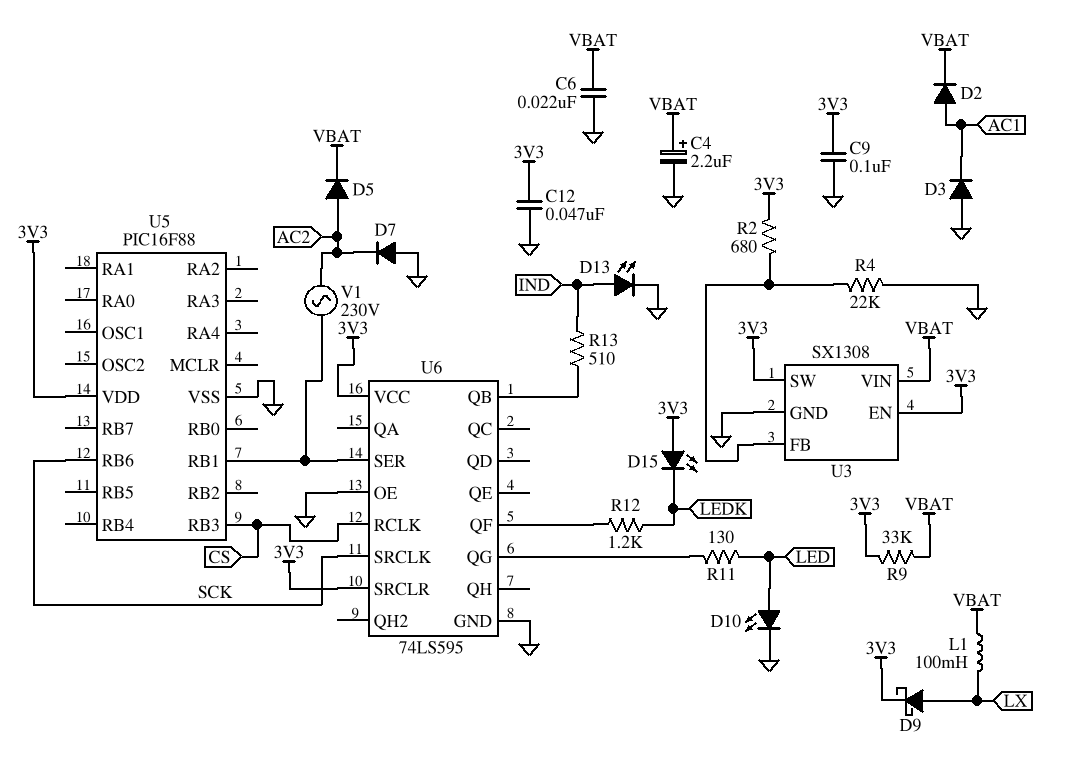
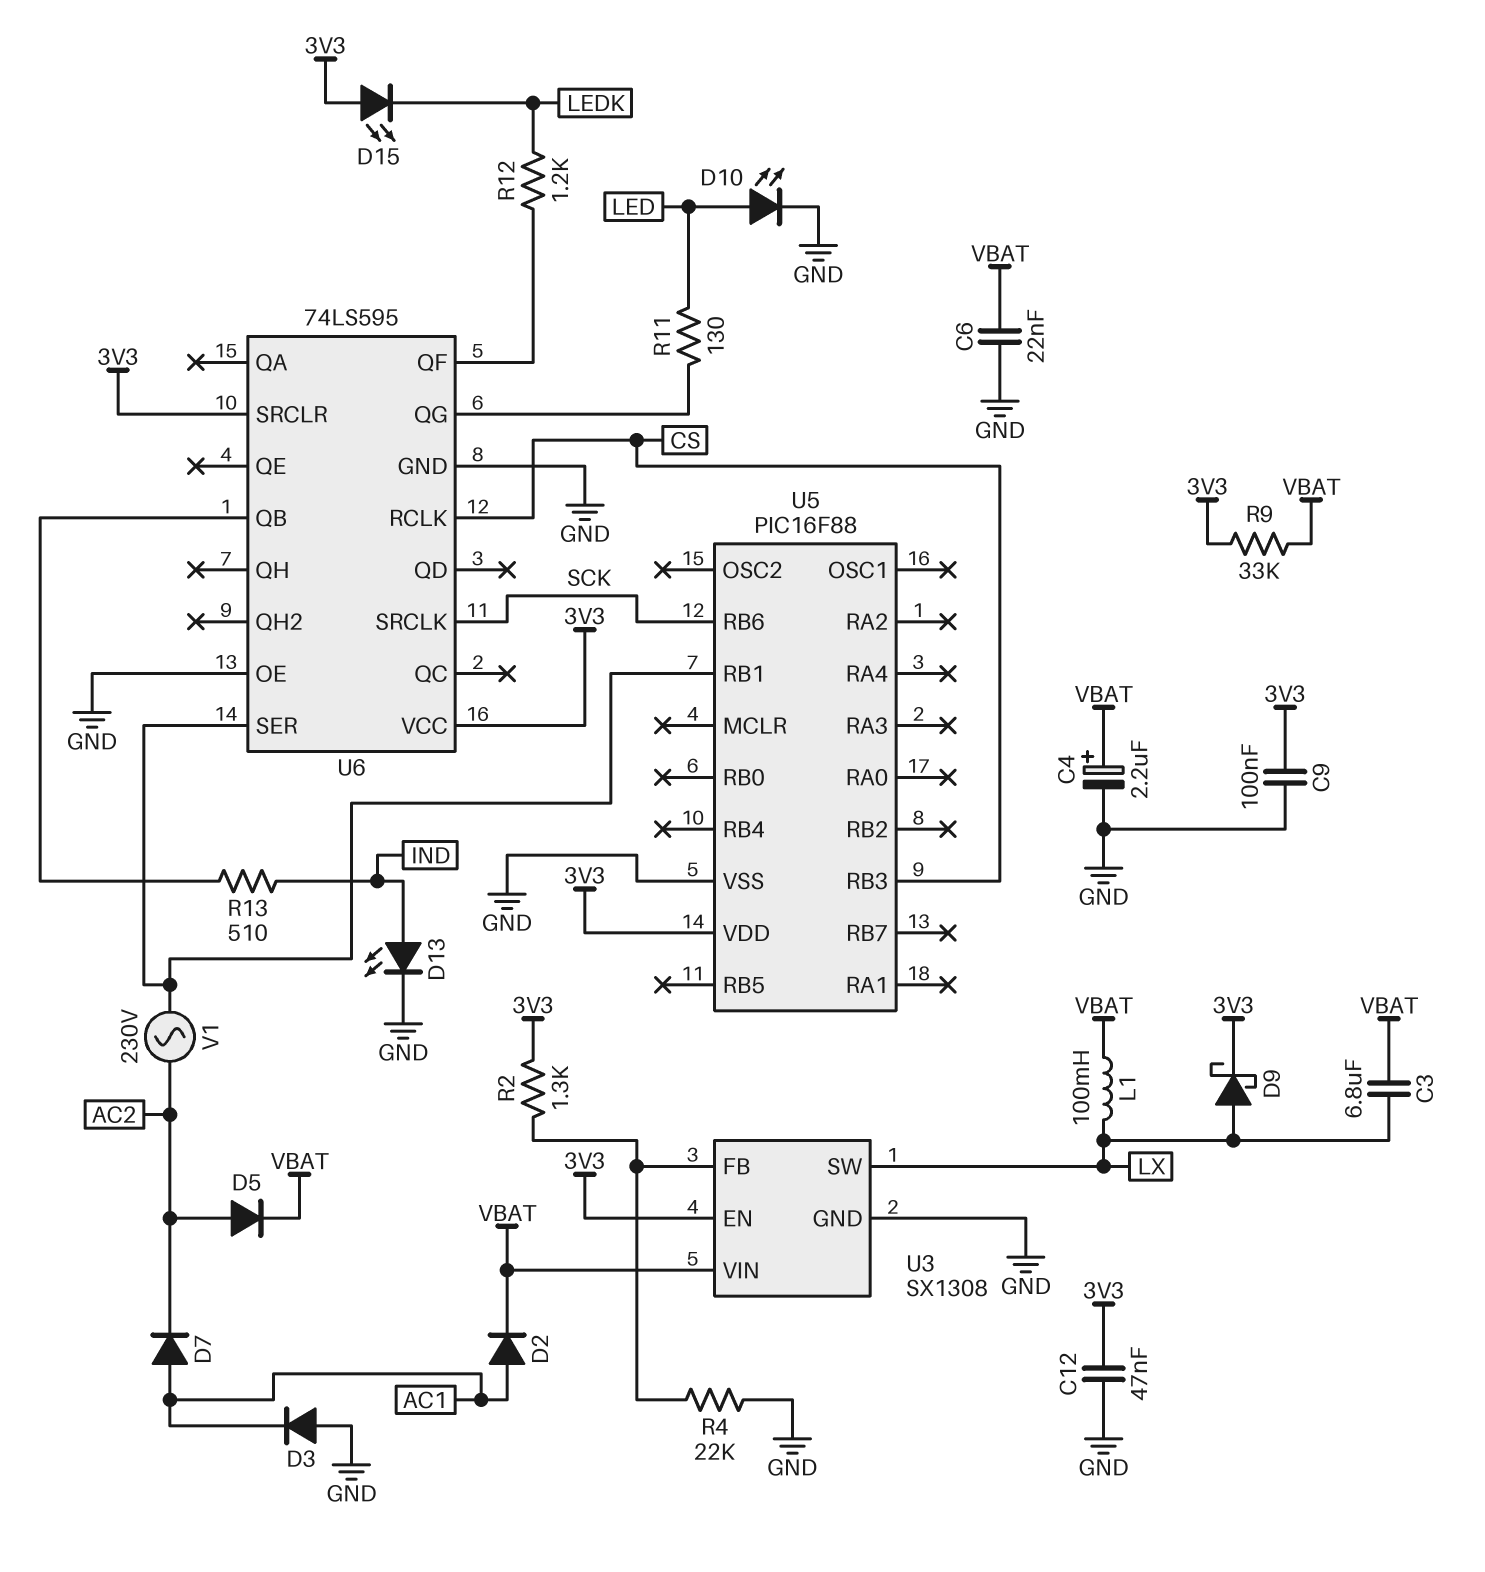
C3: none -> 6.8uF (LX, VBAT)
D7: diode (A GND, K AC2) -> diode (A AC1, K AC2)
R2: 680 (3V3, U3/FB) -> 1.3k (3V3, U3/FB)
U3 pin SW: 3V3 -> LX

